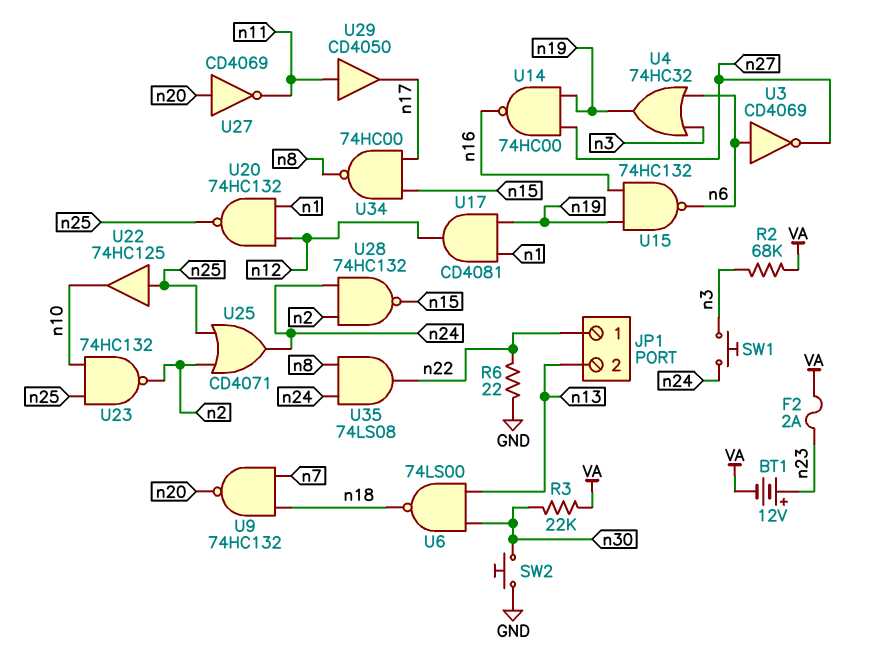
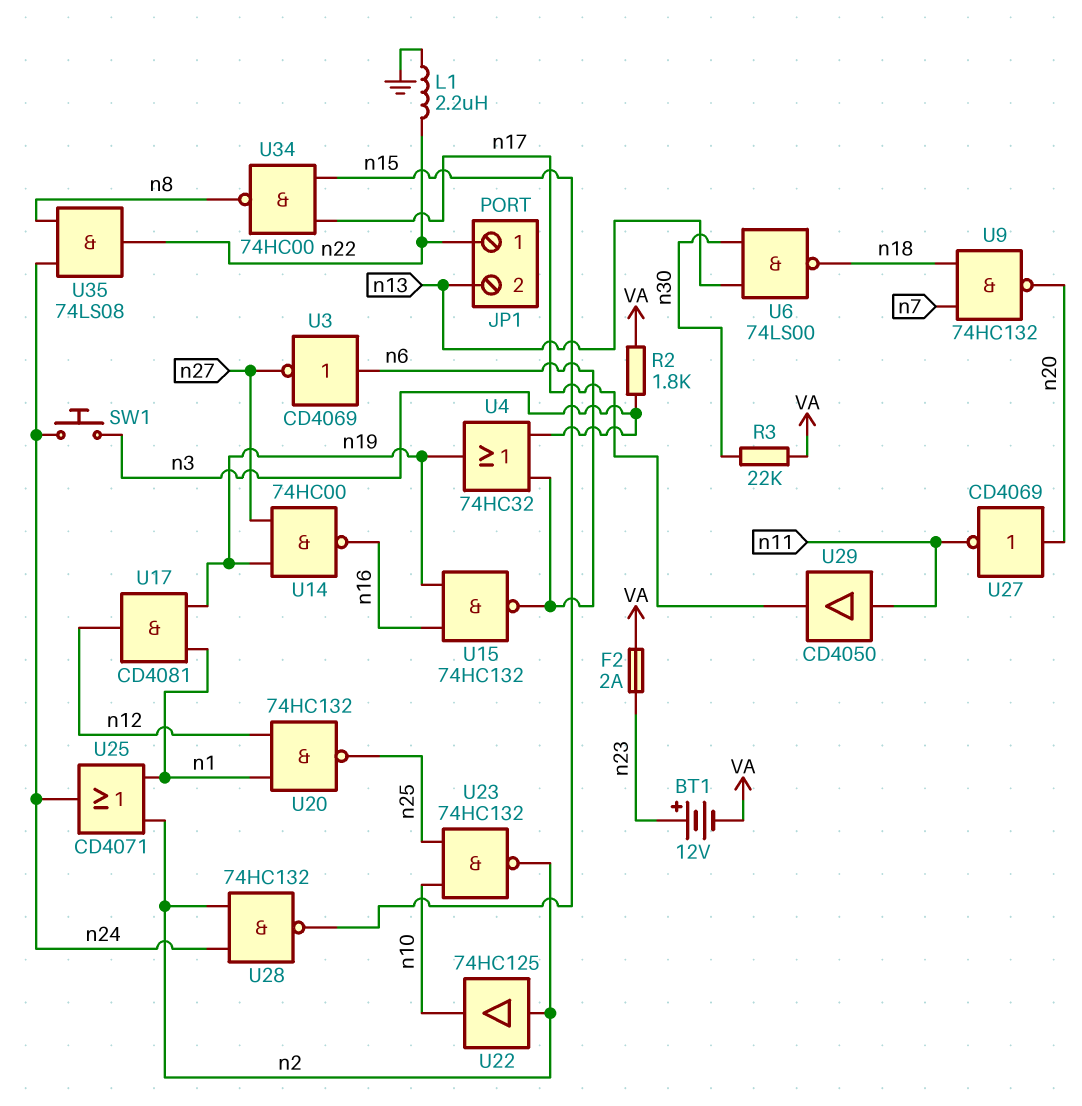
L1: none -> 2.2uH (GND, n22)
R2: 68k (VA, n3) -> 1.8k (VA, n3)
R6: 22 (GND, n22) -> none
SW2: button (GND, n30) -> none
U22: buffer 74HC125 (in n25, out n10) -> buffer 74HC125 (in n2, out n10)
U25: OR CD4071 (in n2, in n25, out n24) -> OR CD4071 (in n1, in n2, out n24)

